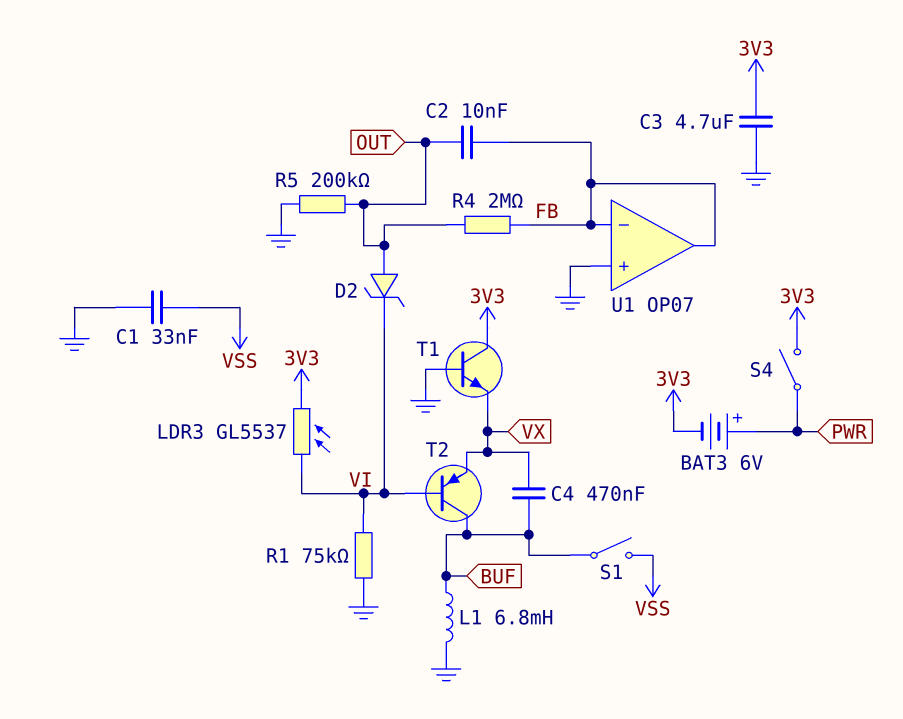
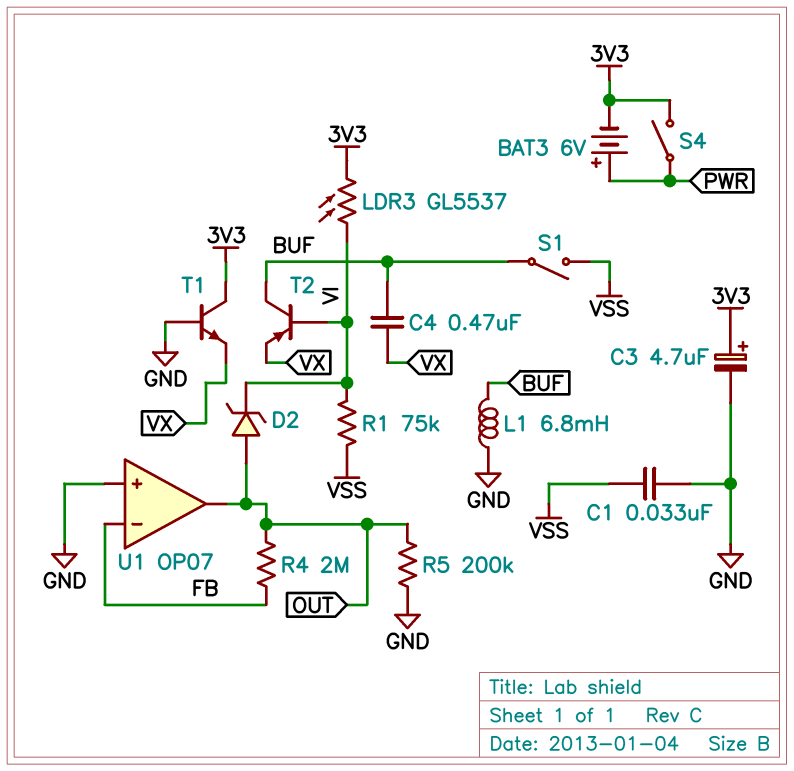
C2: 10nF (FB, OUT) -> none
C3: 4.7uF (3V3, GND) -> 4.7uF (plus 3V3, minus GND)
R1: 75k (GND, VI) -> 75k (VI, VSS)
U1 pin out: FB -> OUT

